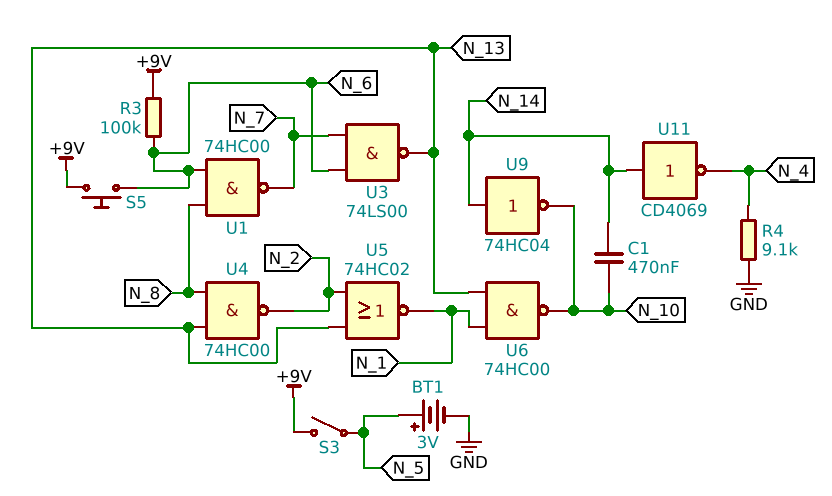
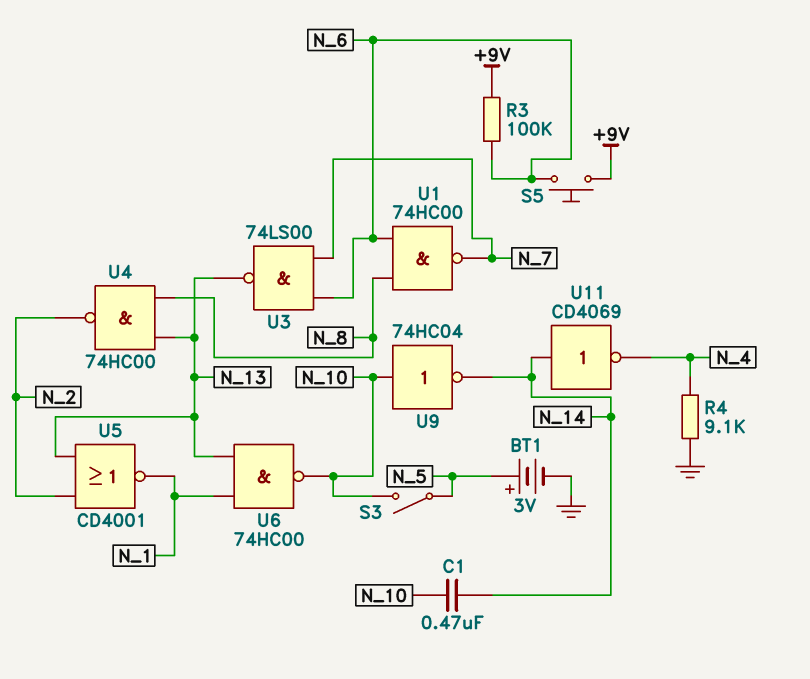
S3: switch (+9V, N_5) -> switch (N_5, N_10)
U5: NOR 74HC02 (in N_2, in N_13, out N_1) -> NOR CD4001 (in N_2, in N_13, out N_1)
U9: NOT 74HC04 (in N_14, out N_10) -> NOT 74HC04 (in N_10, out N_14)

